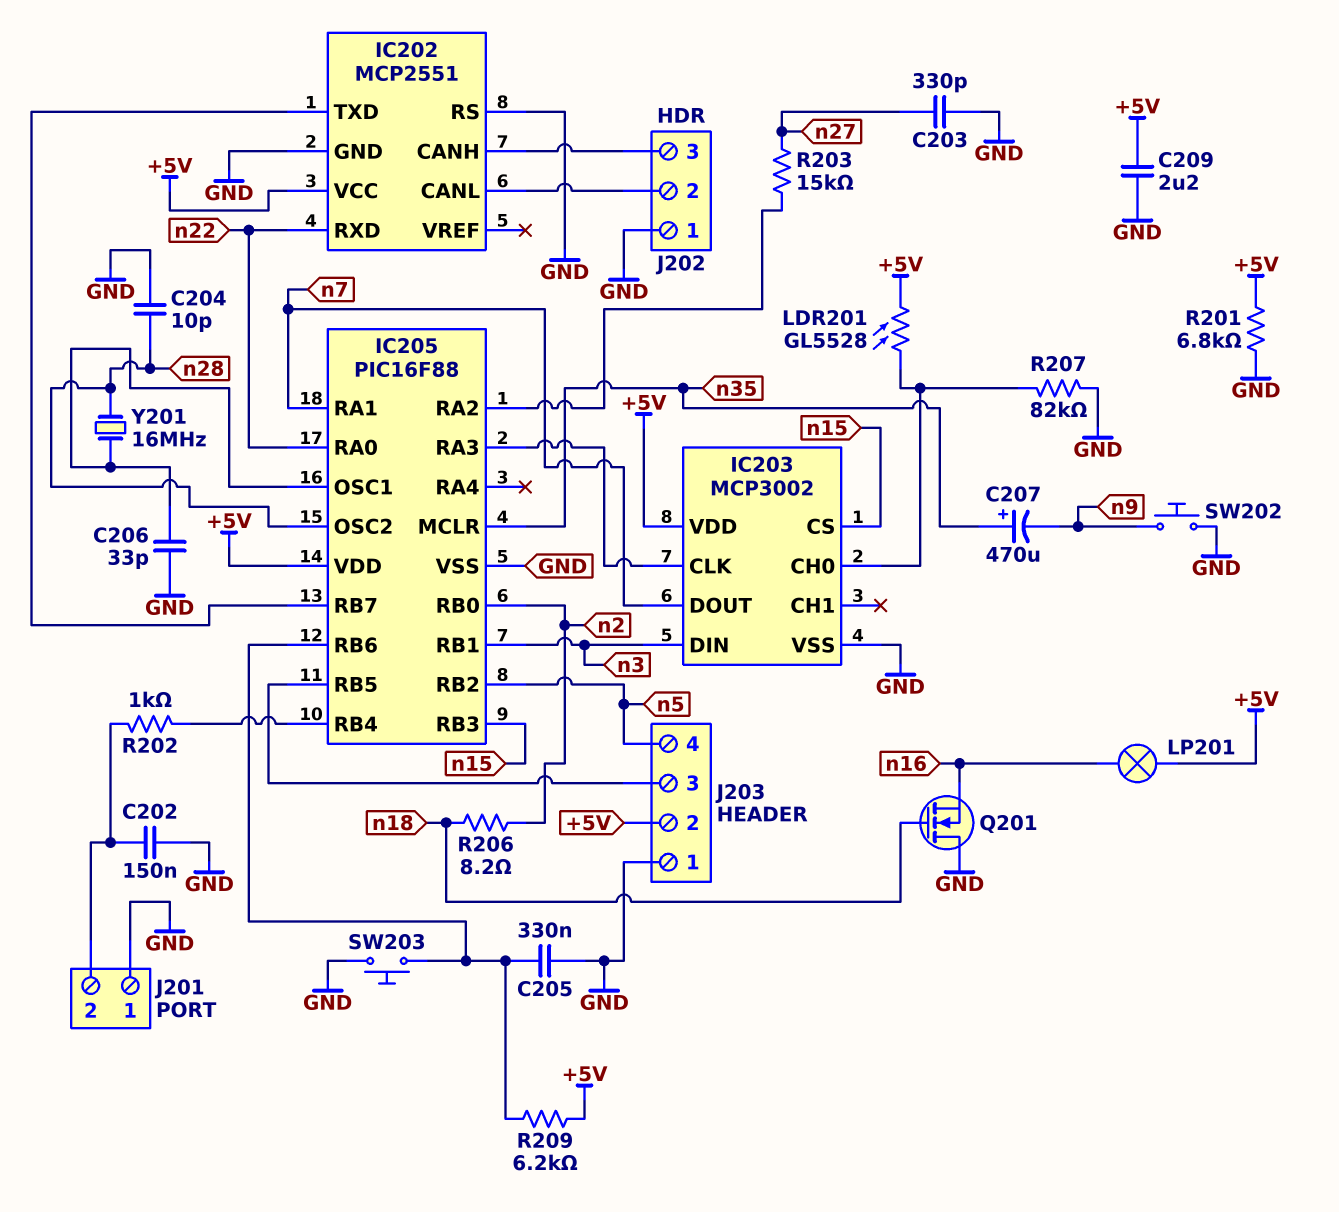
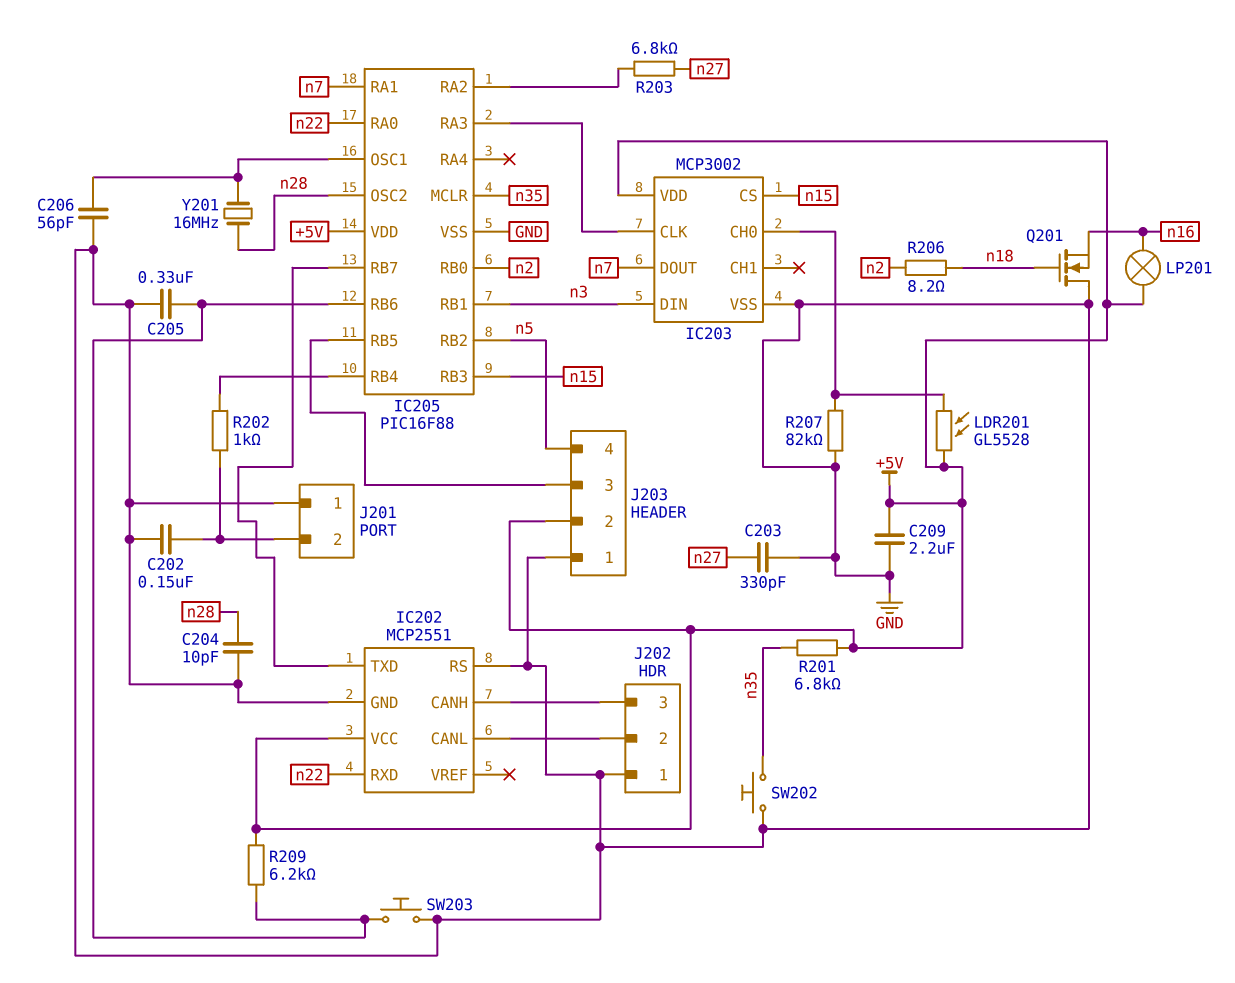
C206: 33pF (GND, IC205/OSC1) -> 56pF (GND, IC205/OSC1)
C207: 470uF (plus n35, minus n9) -> none
R201: 6.8k (+5V, GND) -> 6.8k (+5V, n35)
R203: 15k (IC205/RA2, n27) -> 6.8k (IC205/RA2, n27)
SW202: button (GND, n9) -> button (GND, n35)

